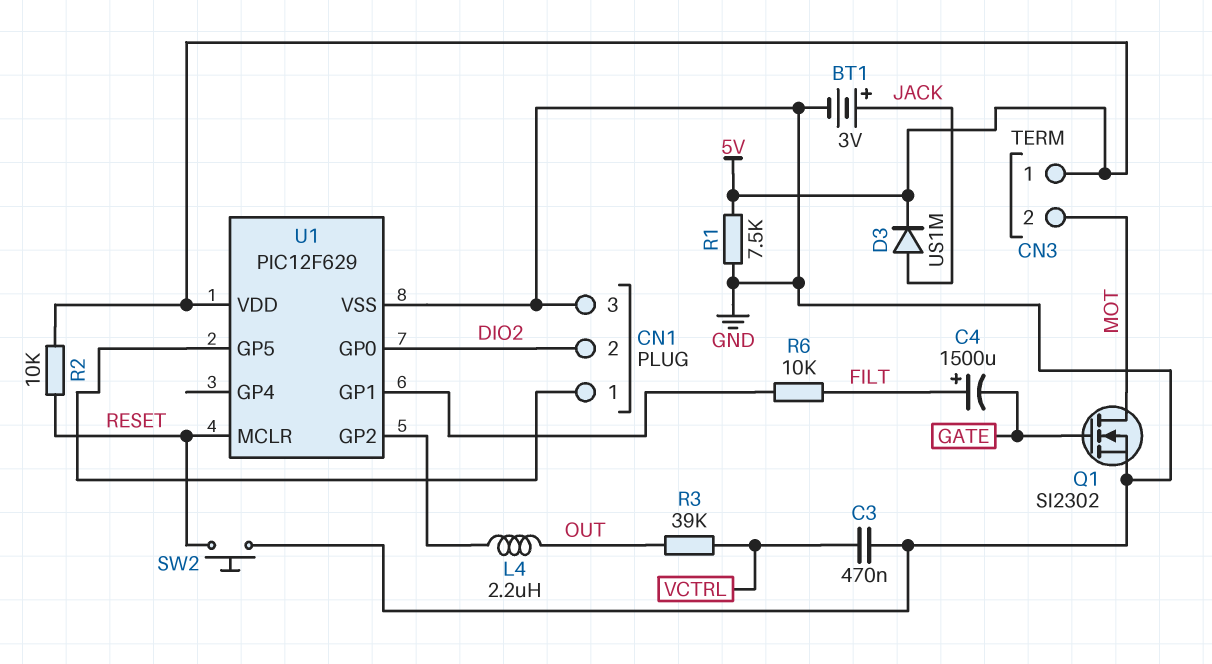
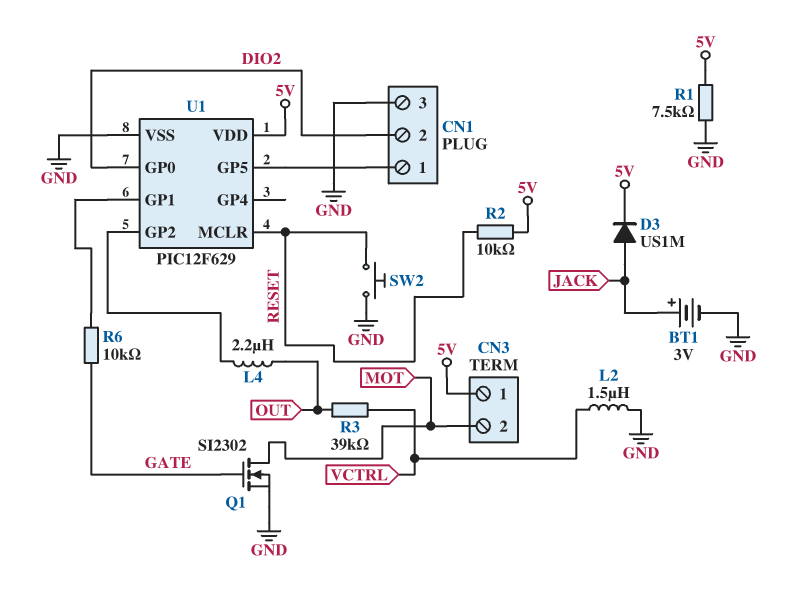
C3: 470nF (GND, VCTRL) -> none
C4: 1500uF (plus FILT, minus GATE) -> none
L2: none -> 1.5uH (GND, VCTRL)
R6: 10k (FILT, U1/GP1) -> 10k (GATE, U1/GP1)

